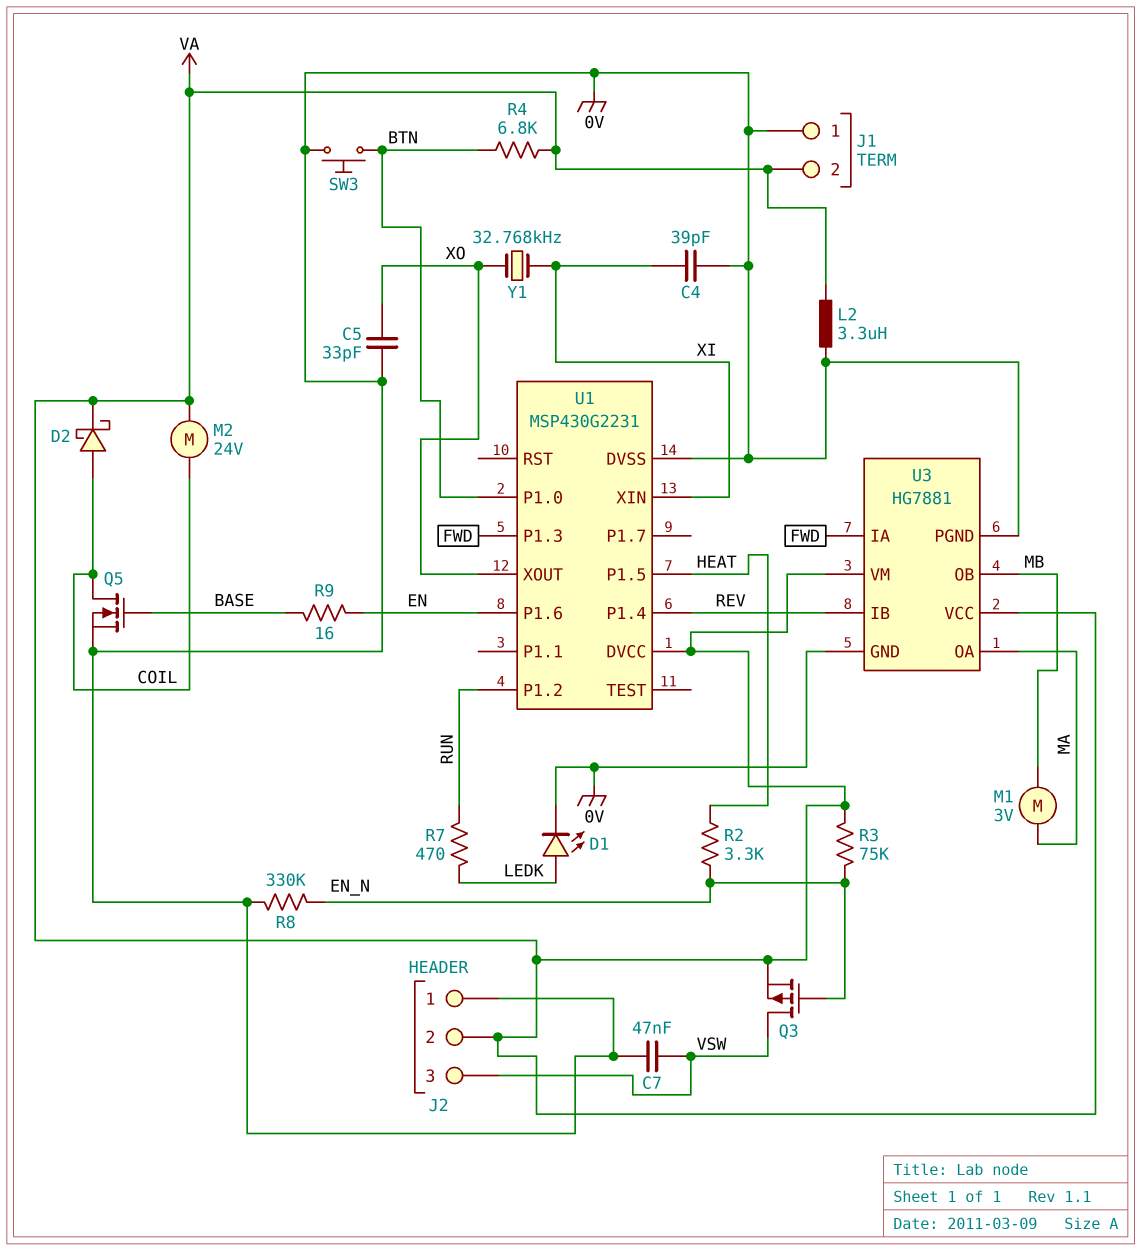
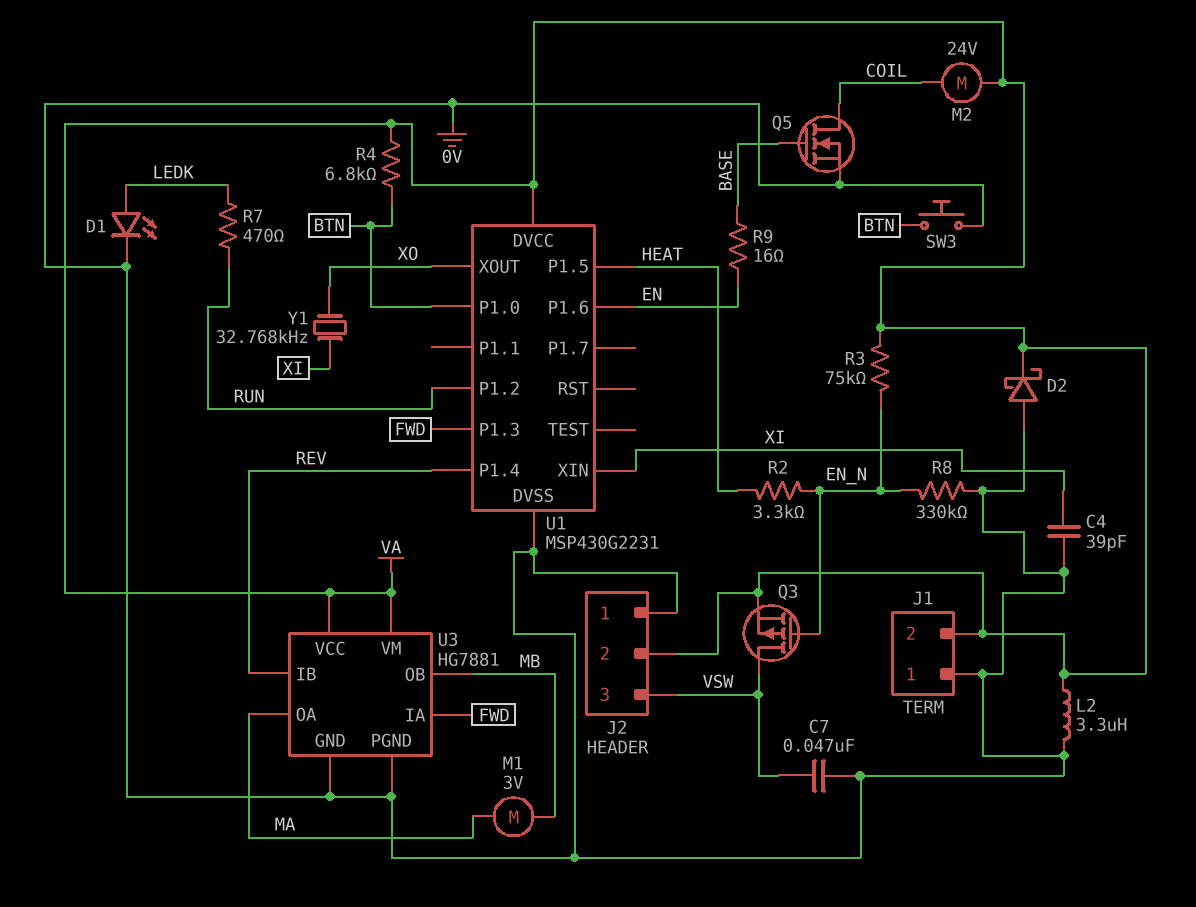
C5: 33pF (0V, XO) -> none
D2: schottky (A COIL, K VA) -> schottky (A 0V, K VA)

